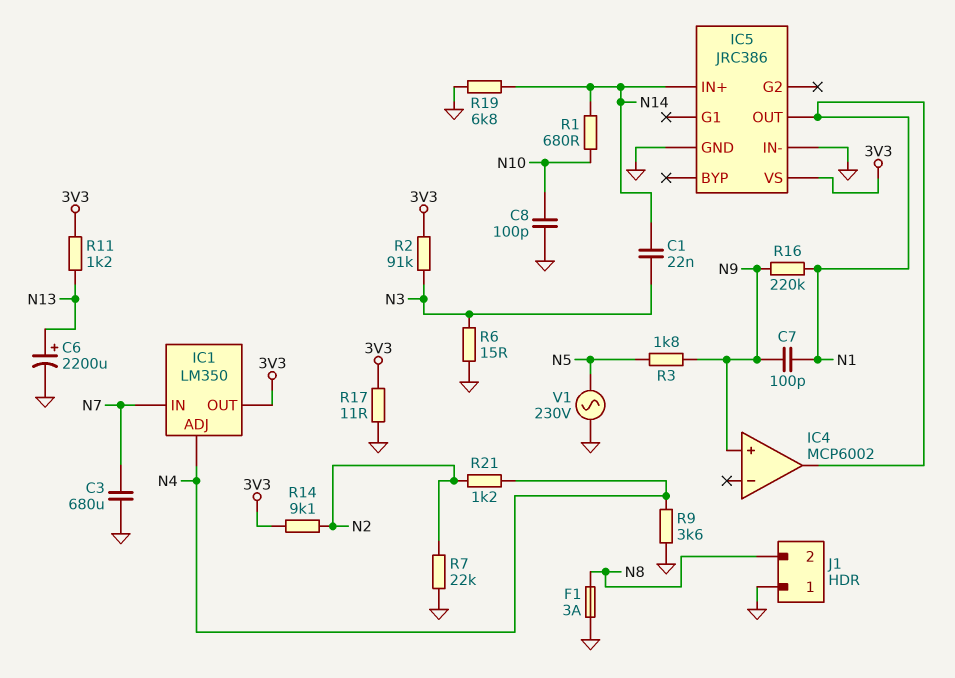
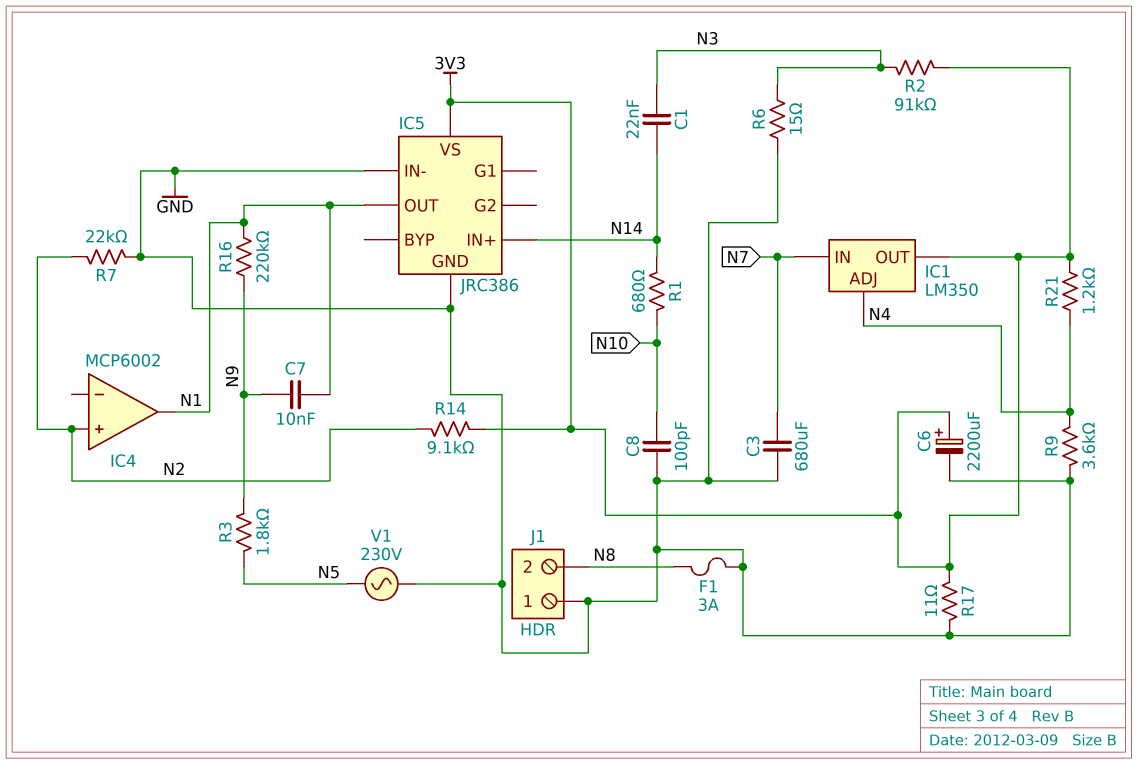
C6: 2200uF (plus N13, minus GND) -> 2200uF (plus 3V3, minus GND)
C7: 100pF (N1, N9) -> 10nF (N1, N9)
IC4 pin in+: N9 -> N2
R11: 1.2k (3V3, N13) -> none
R19: 6.8k (GND, N14) -> none
R21: 1.2k (N2, N4) -> 1.2k (3V3, N4)

